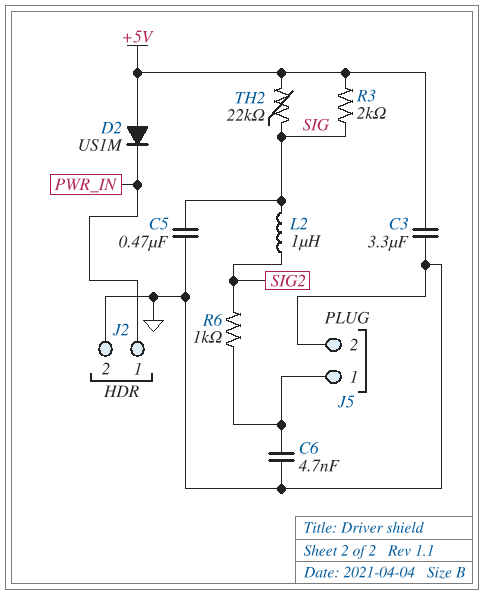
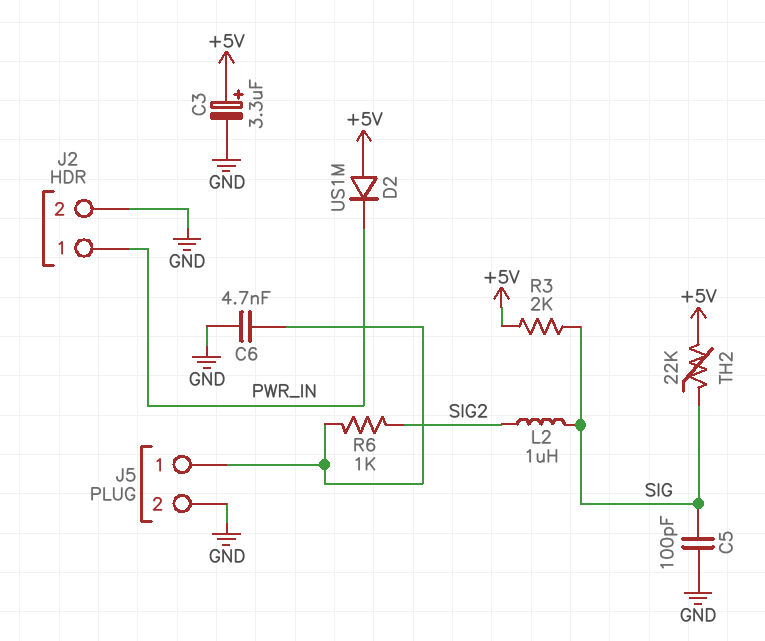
C3: 3.3uF (+5V, GND) -> 3.3uF (plus +5V, minus GND)
C5: 470nF (GND, SIG) -> 100pF (GND, SIG)

